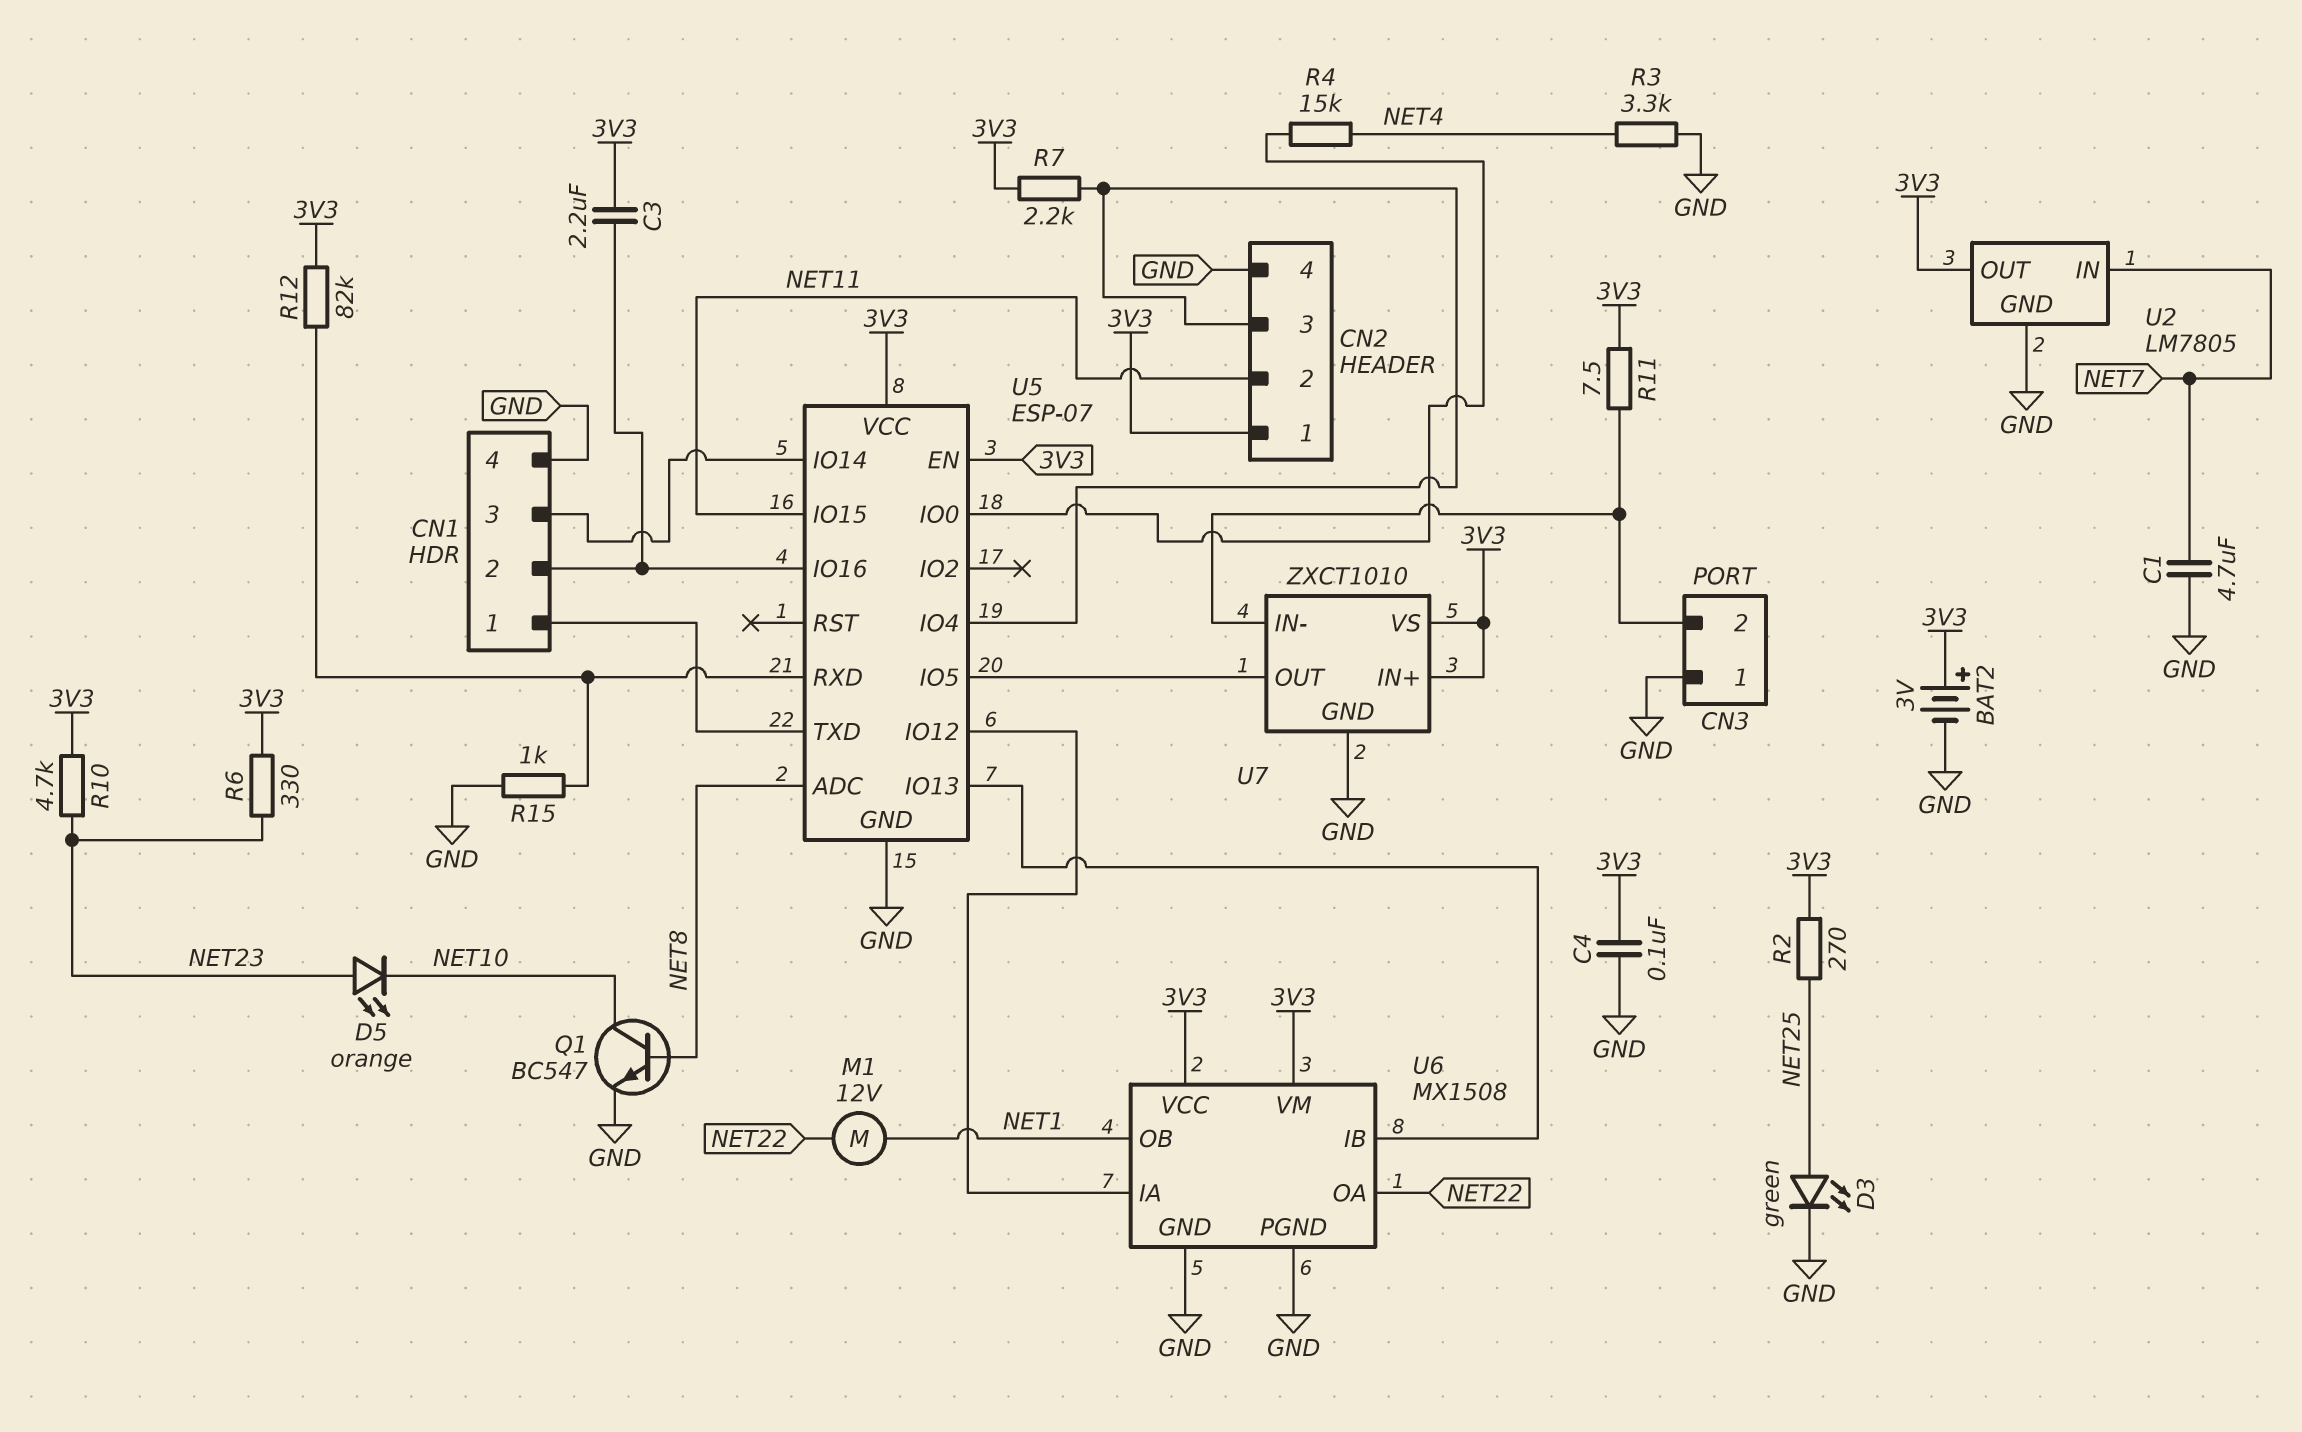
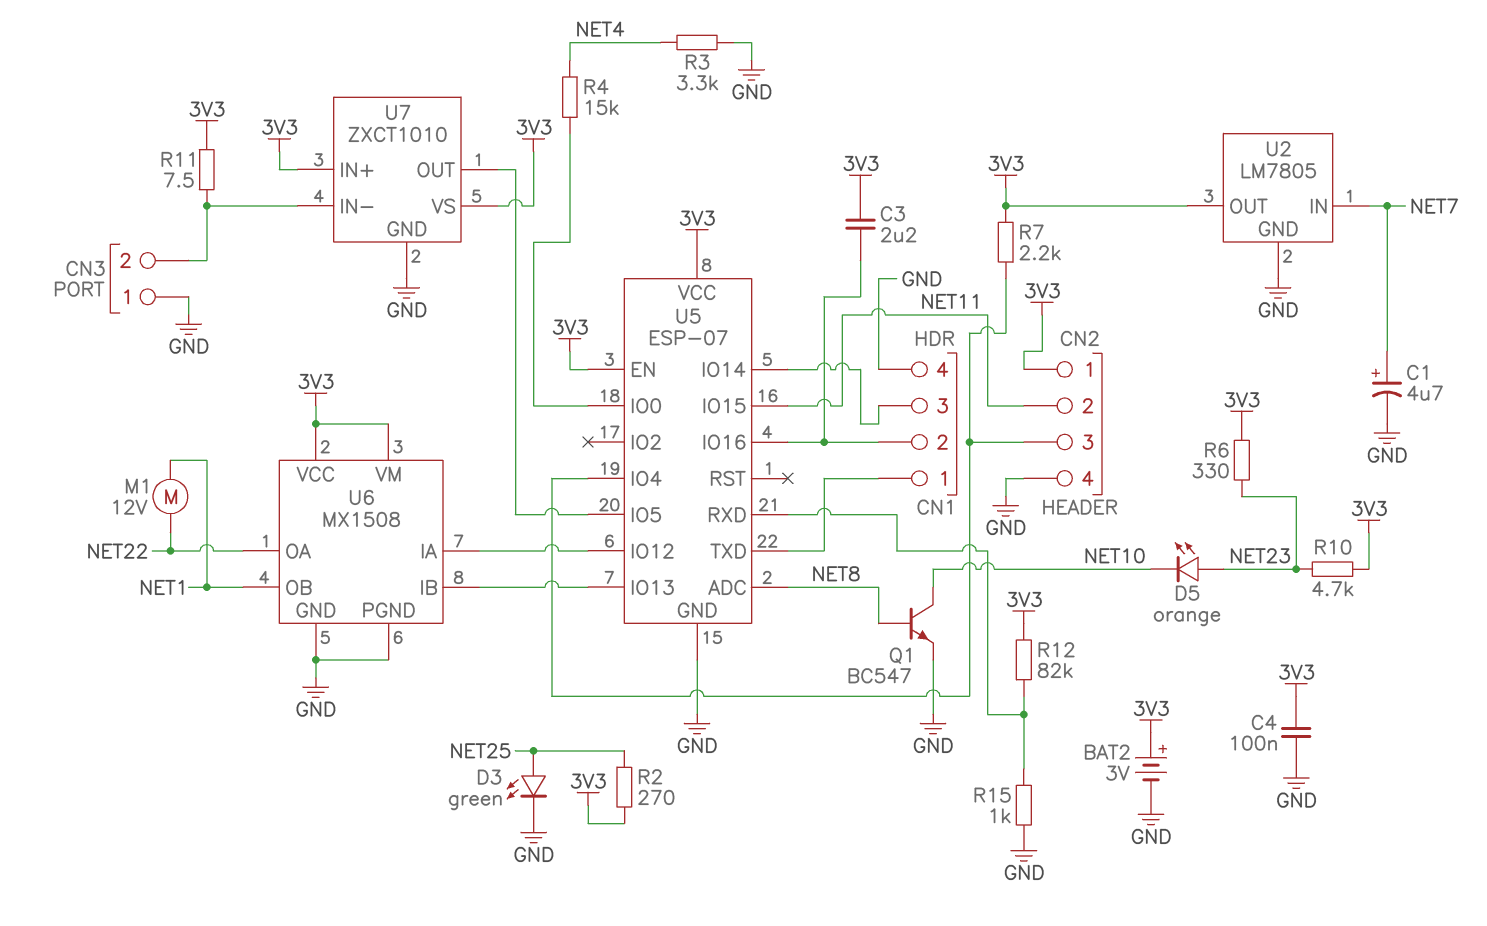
C1: 4.7uF (GND, NET7) -> 4.7uF (plus NET7, minus GND)

